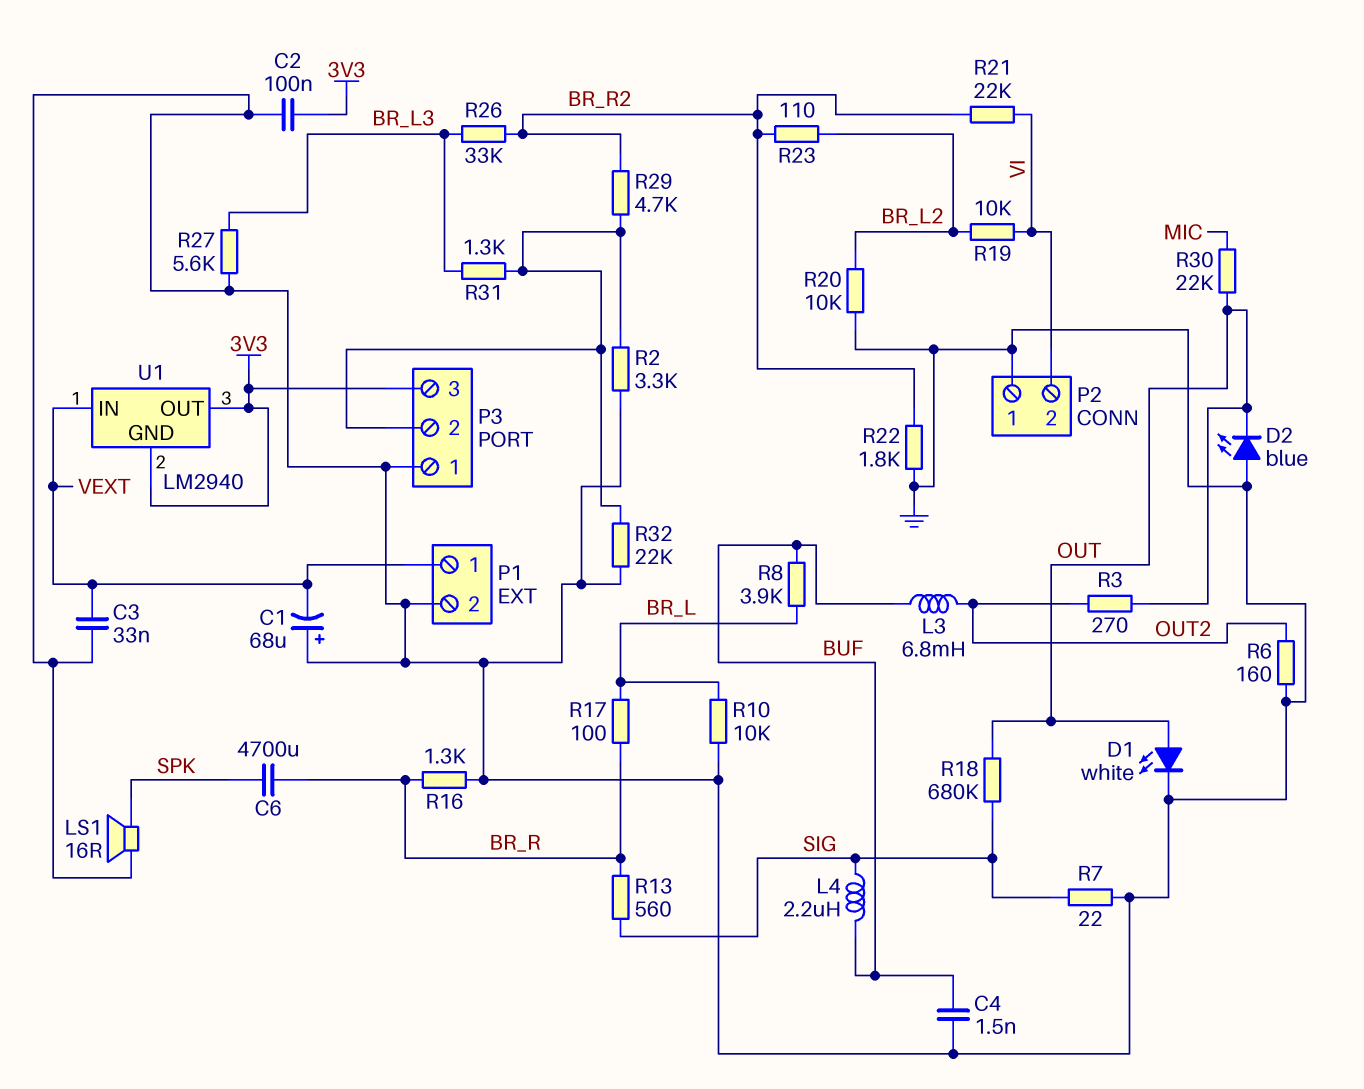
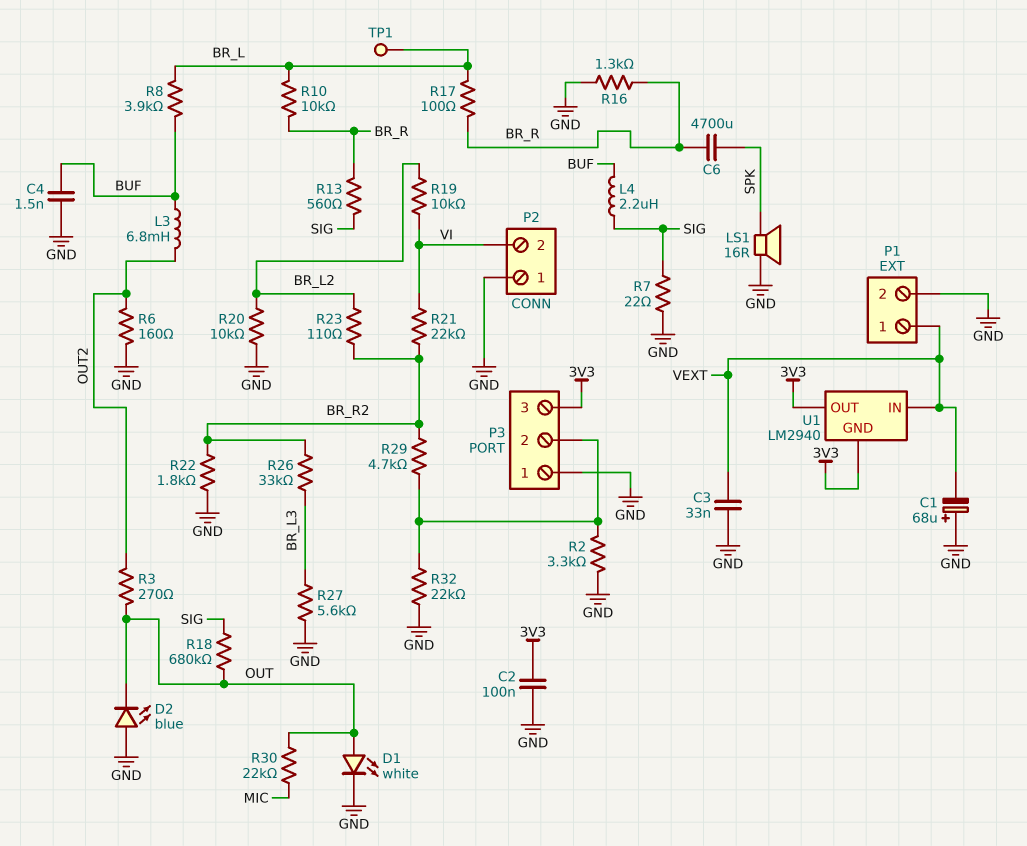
R10: 10k (BR_L, GND) -> 10k (BR_L, BR_R)
R31: 1.3k (BR_L3, P3/2) -> none
TP1: none -> test point (BR_L)

